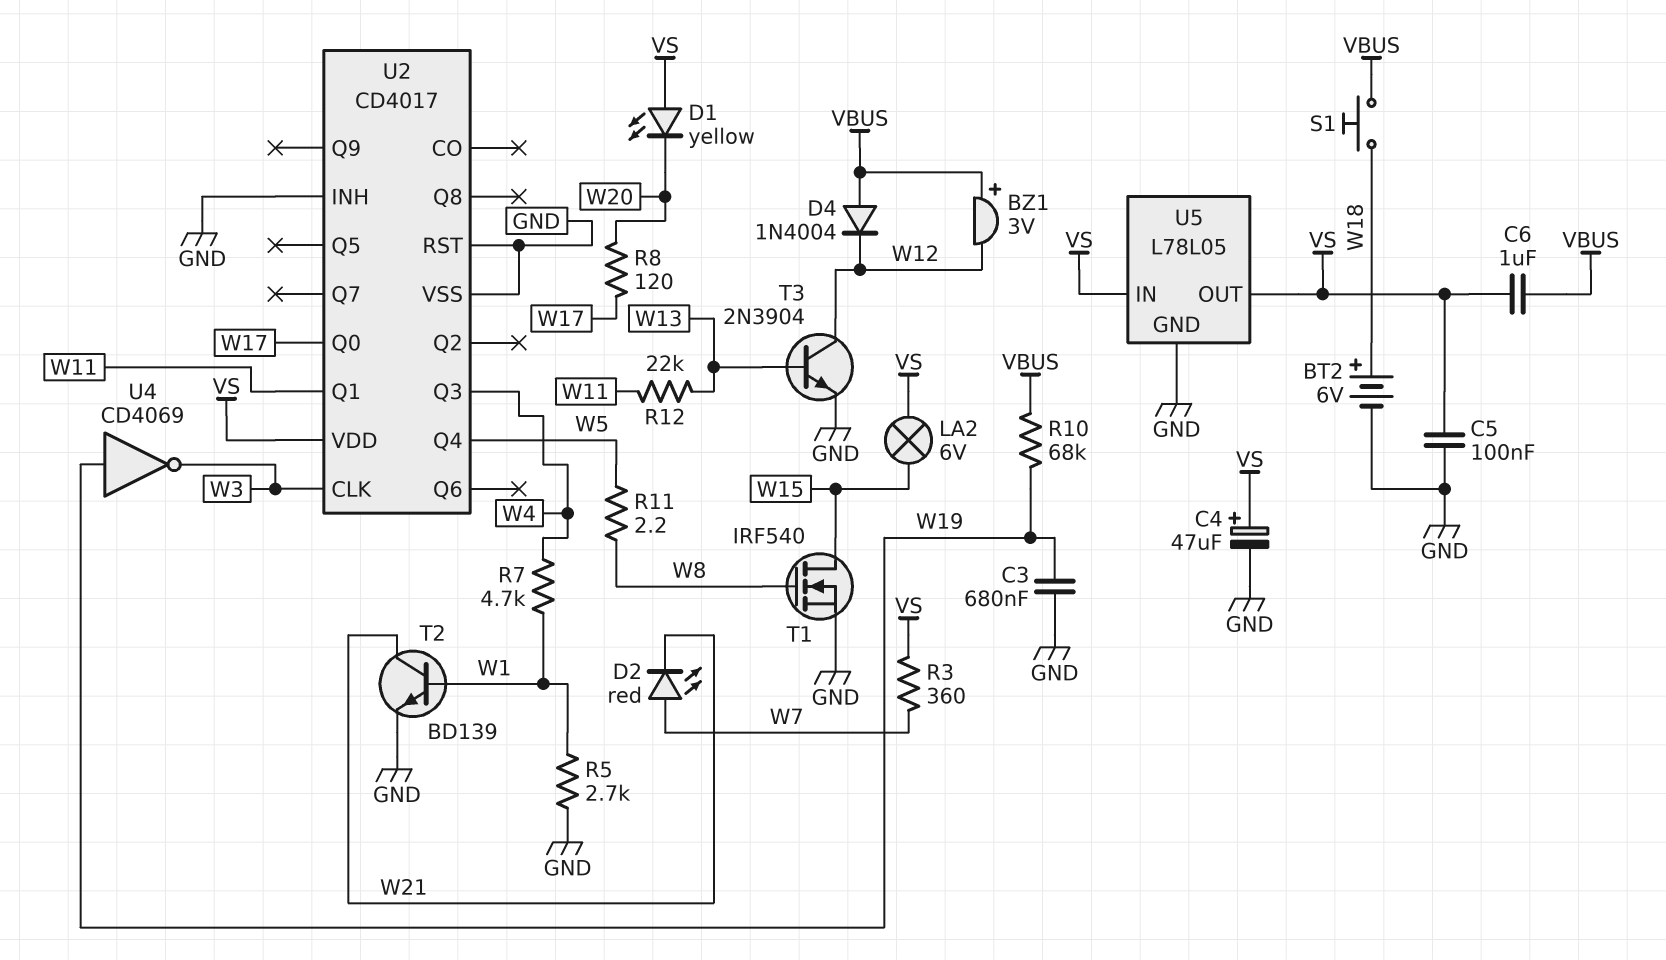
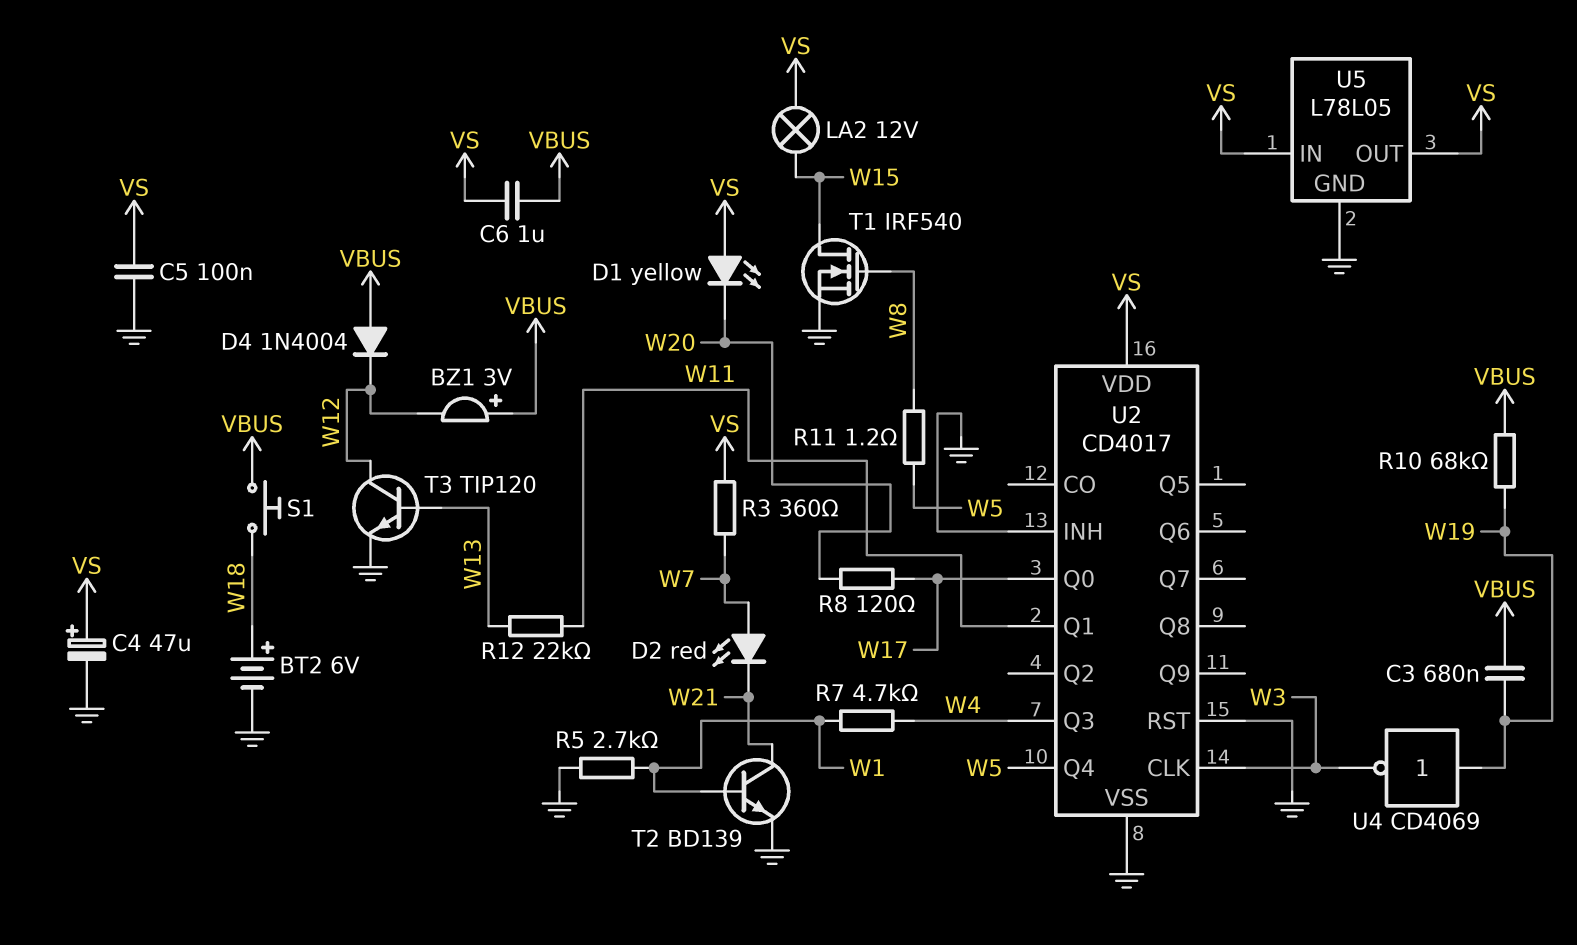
C3: 680nF (GND, W19) -> 680nF (VBUS, W19)
LA2: lamp 6V (VS, W15) -> lamp 12V (VS, W15)
R11: 2.2 (W5, W8) -> 1.2 (W5, W8)
T3: NPN 2N3904 (B W13, C W12, E GND) -> NPN TIP120 (B W13, C W12, E GND)

